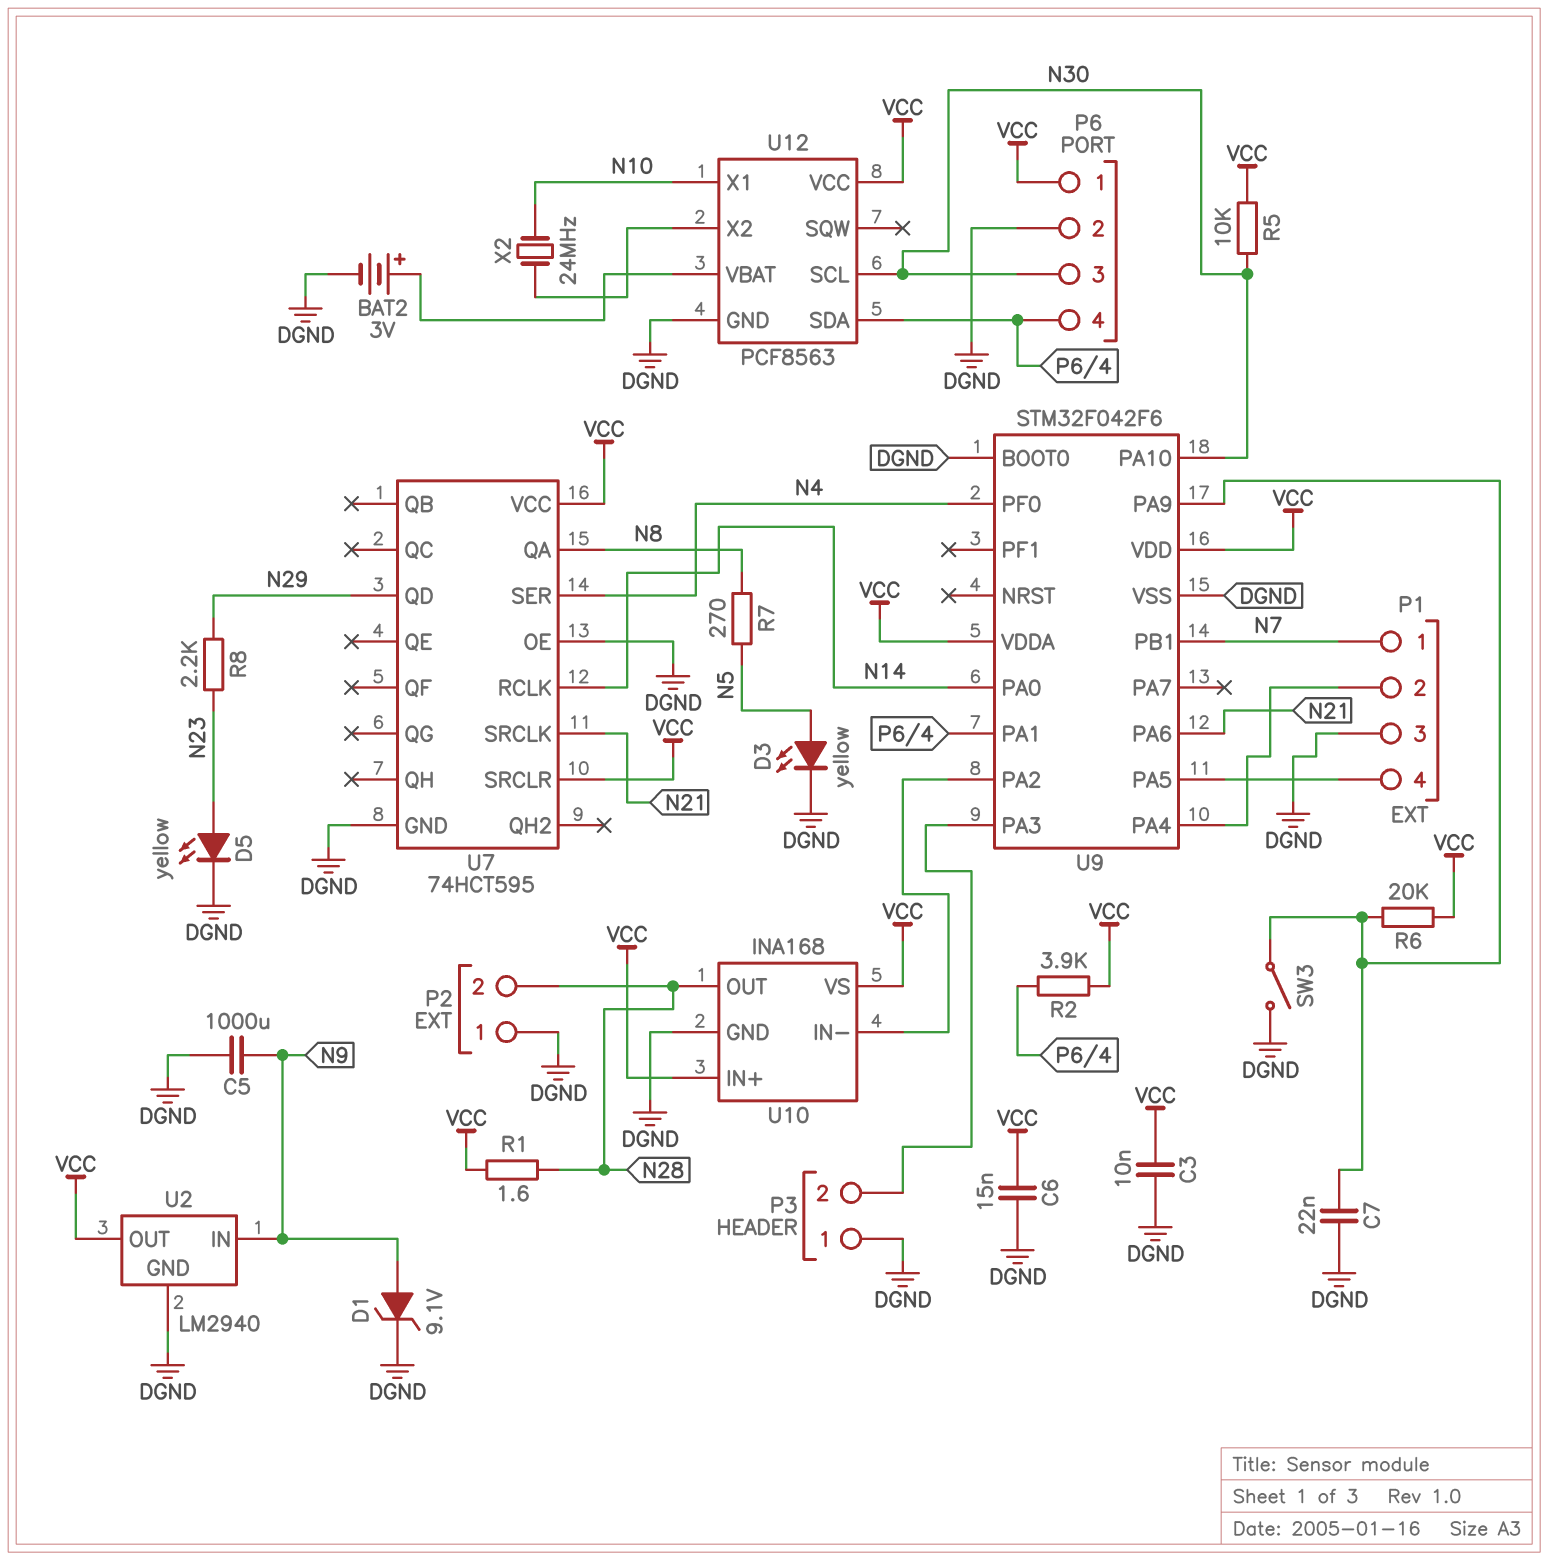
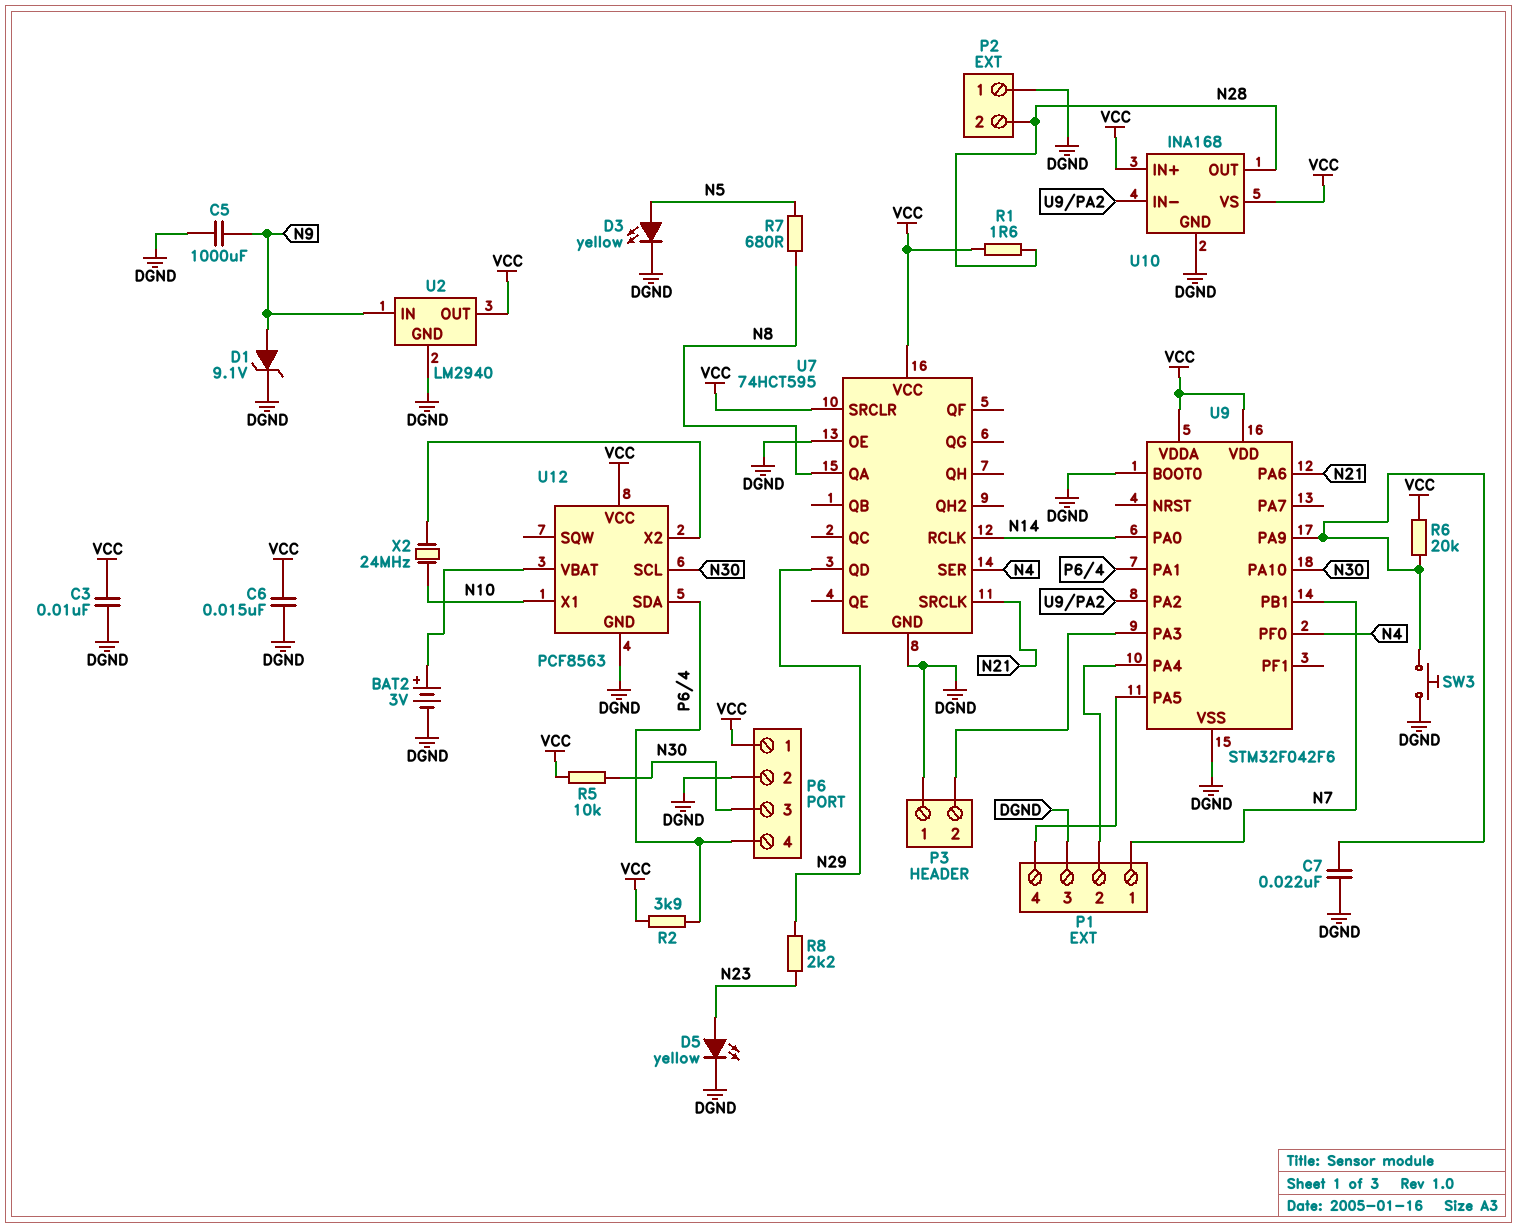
R7: 270 (N5, N8) -> 680 (N5, N8)
SW3: switch (DGND, U9/PA9) -> button (DGND, U9/PA9)

